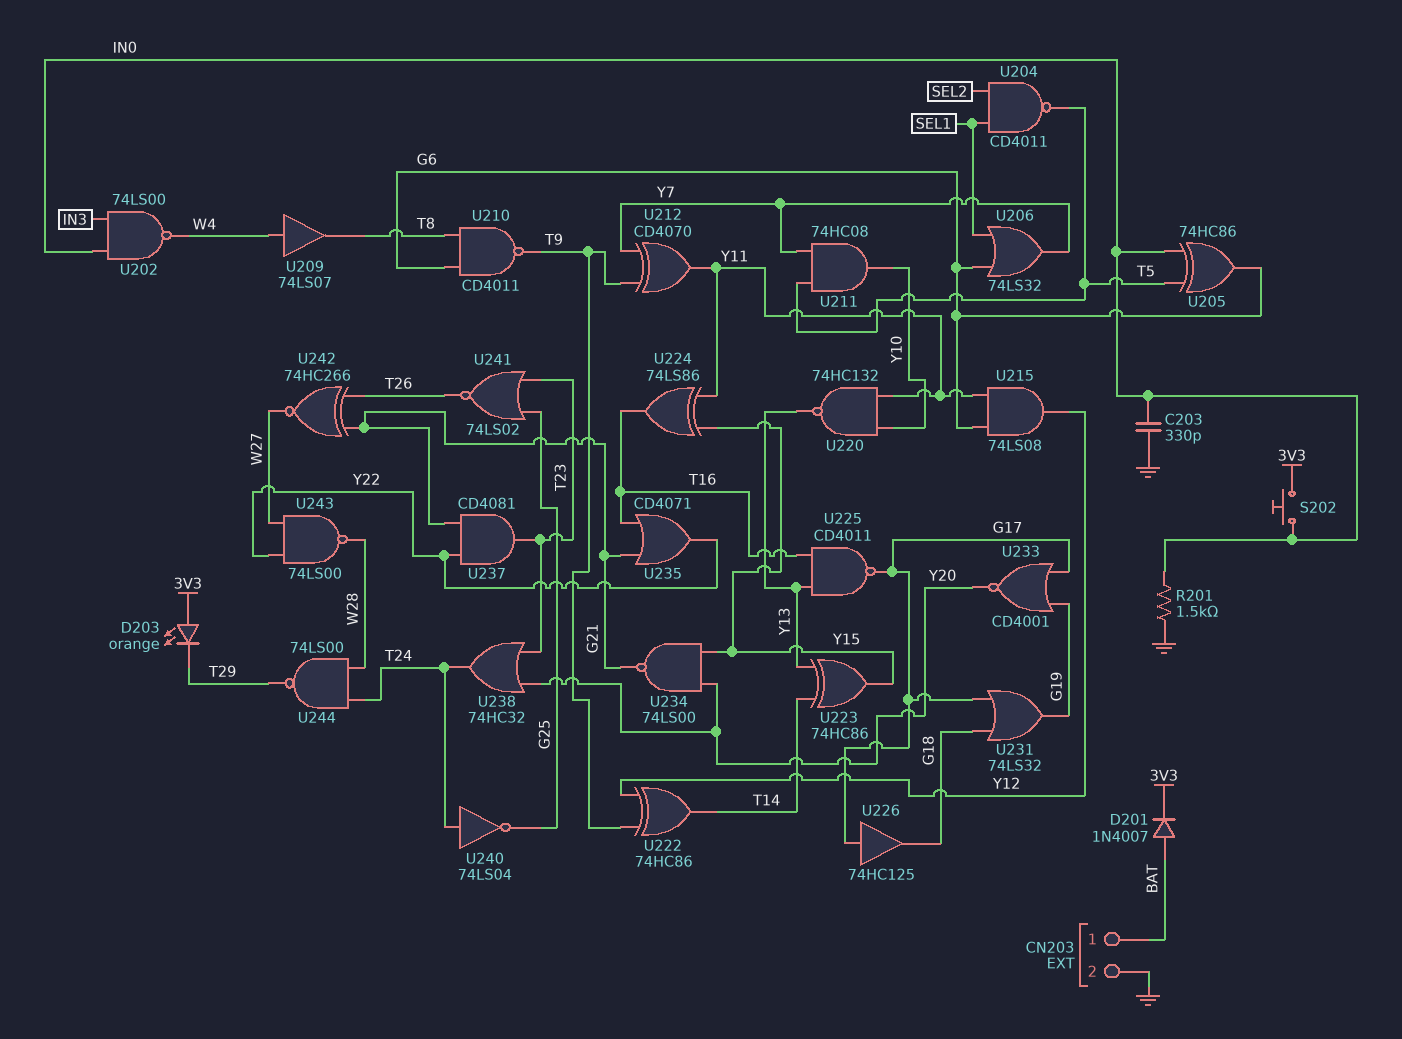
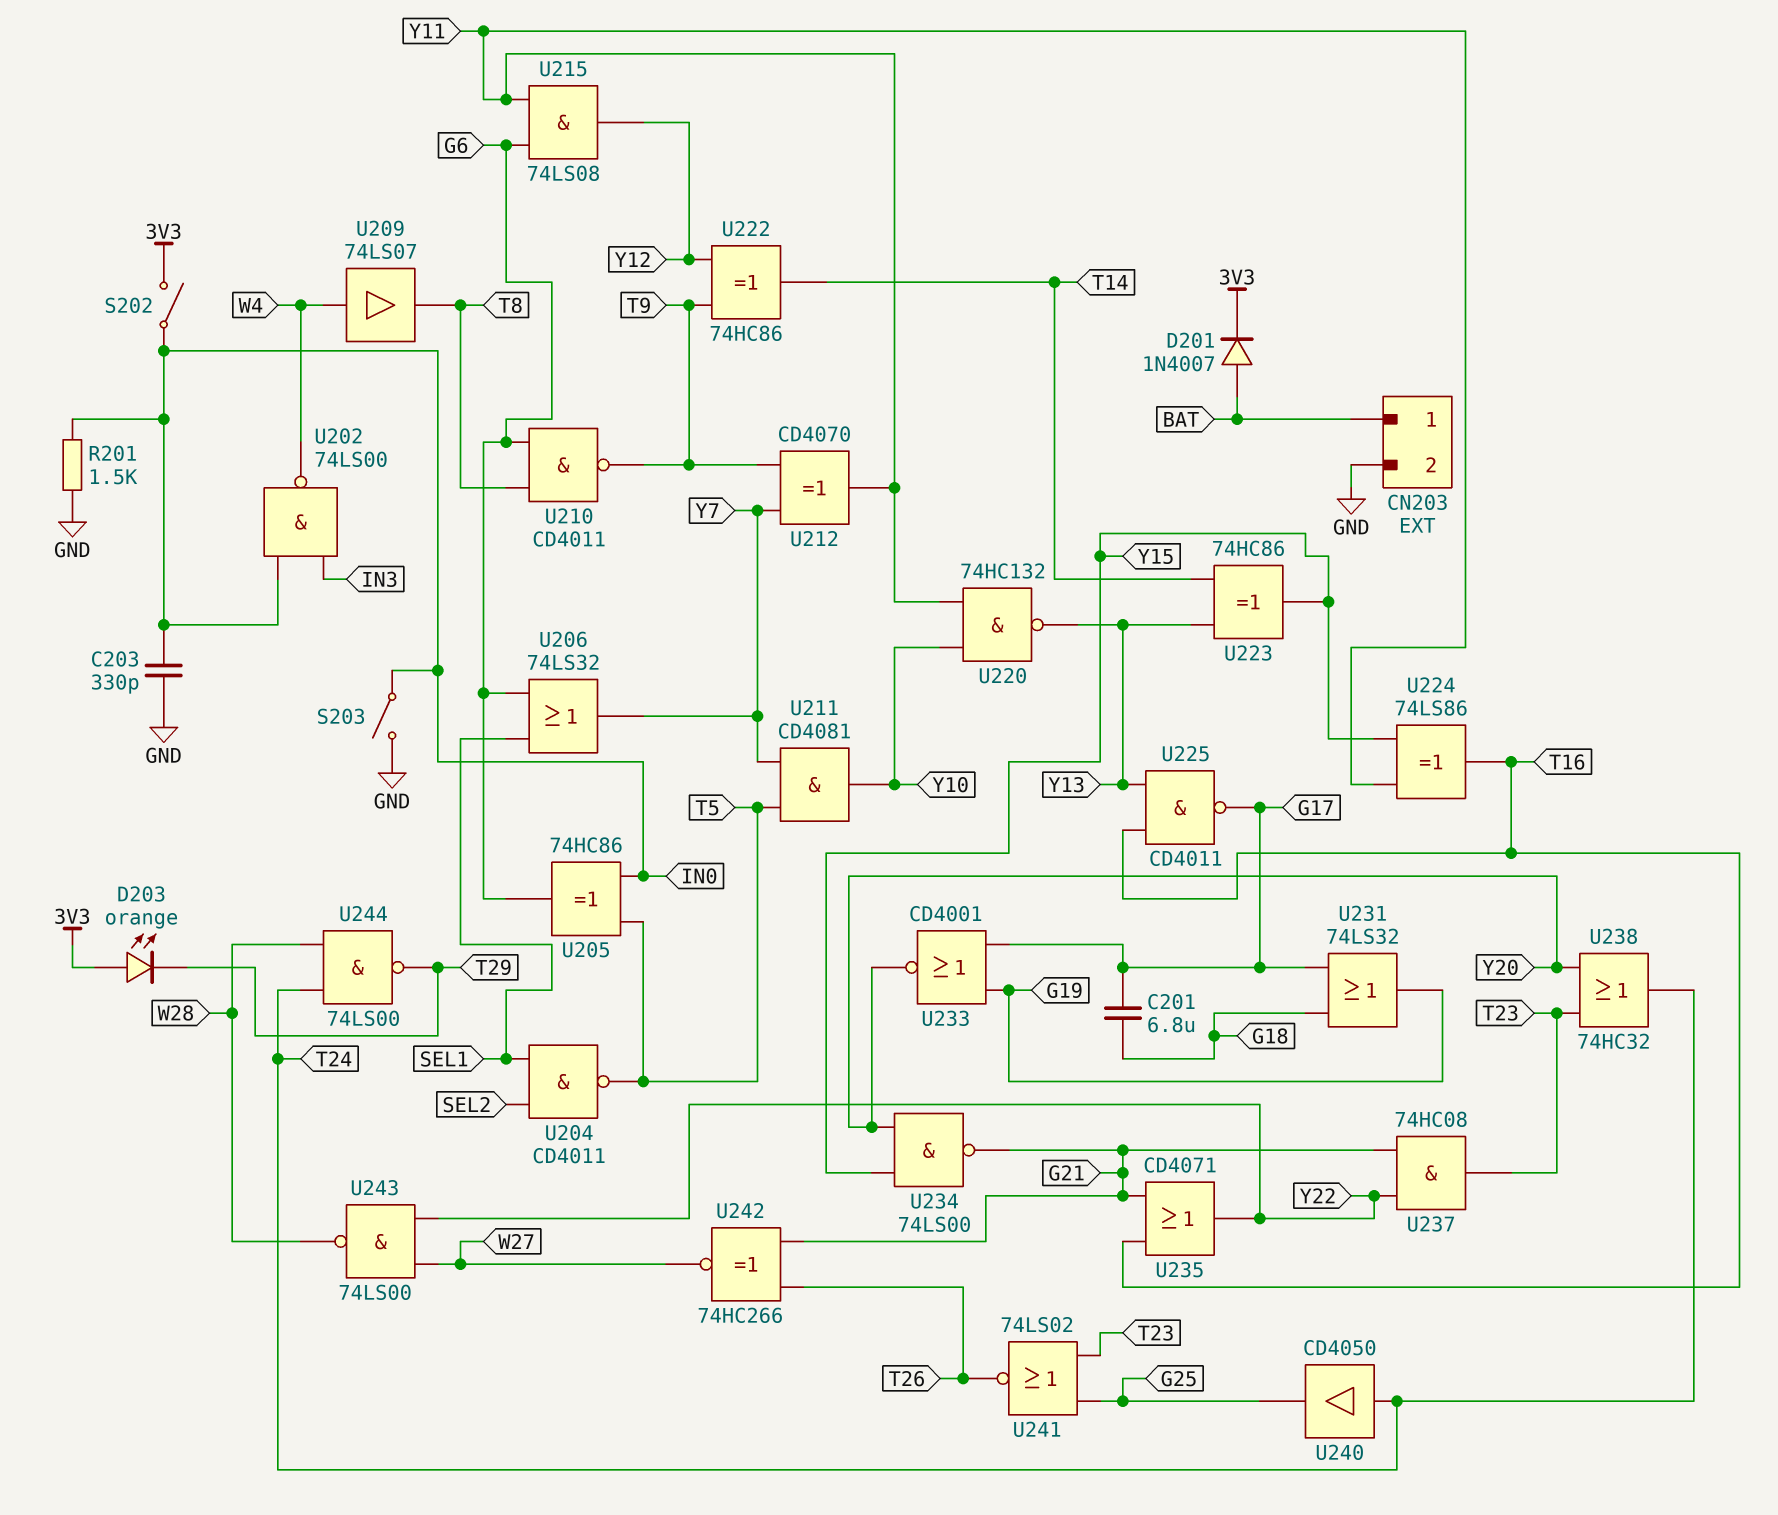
C201: none -> 6.8uF (G17, G18)
S202: button (3V3, IN0) -> switch (3V3, IN0)
S203: none -> switch (GND, IN0)
U211: AND 74HC08 (in T5, in Y7, out Y10) -> AND CD4081 (in T5, in Y7, out Y10)
U226: buffer 74HC125 (in G17, out G18) -> none
U237: AND CD4081 (in G21, in Y22, out T23) -> AND 74HC08 (in G21, in Y22, out T23)
U240: NOT 74LS04 (in T24, out G25) -> buffer CD4050 (in T24, out G25)

